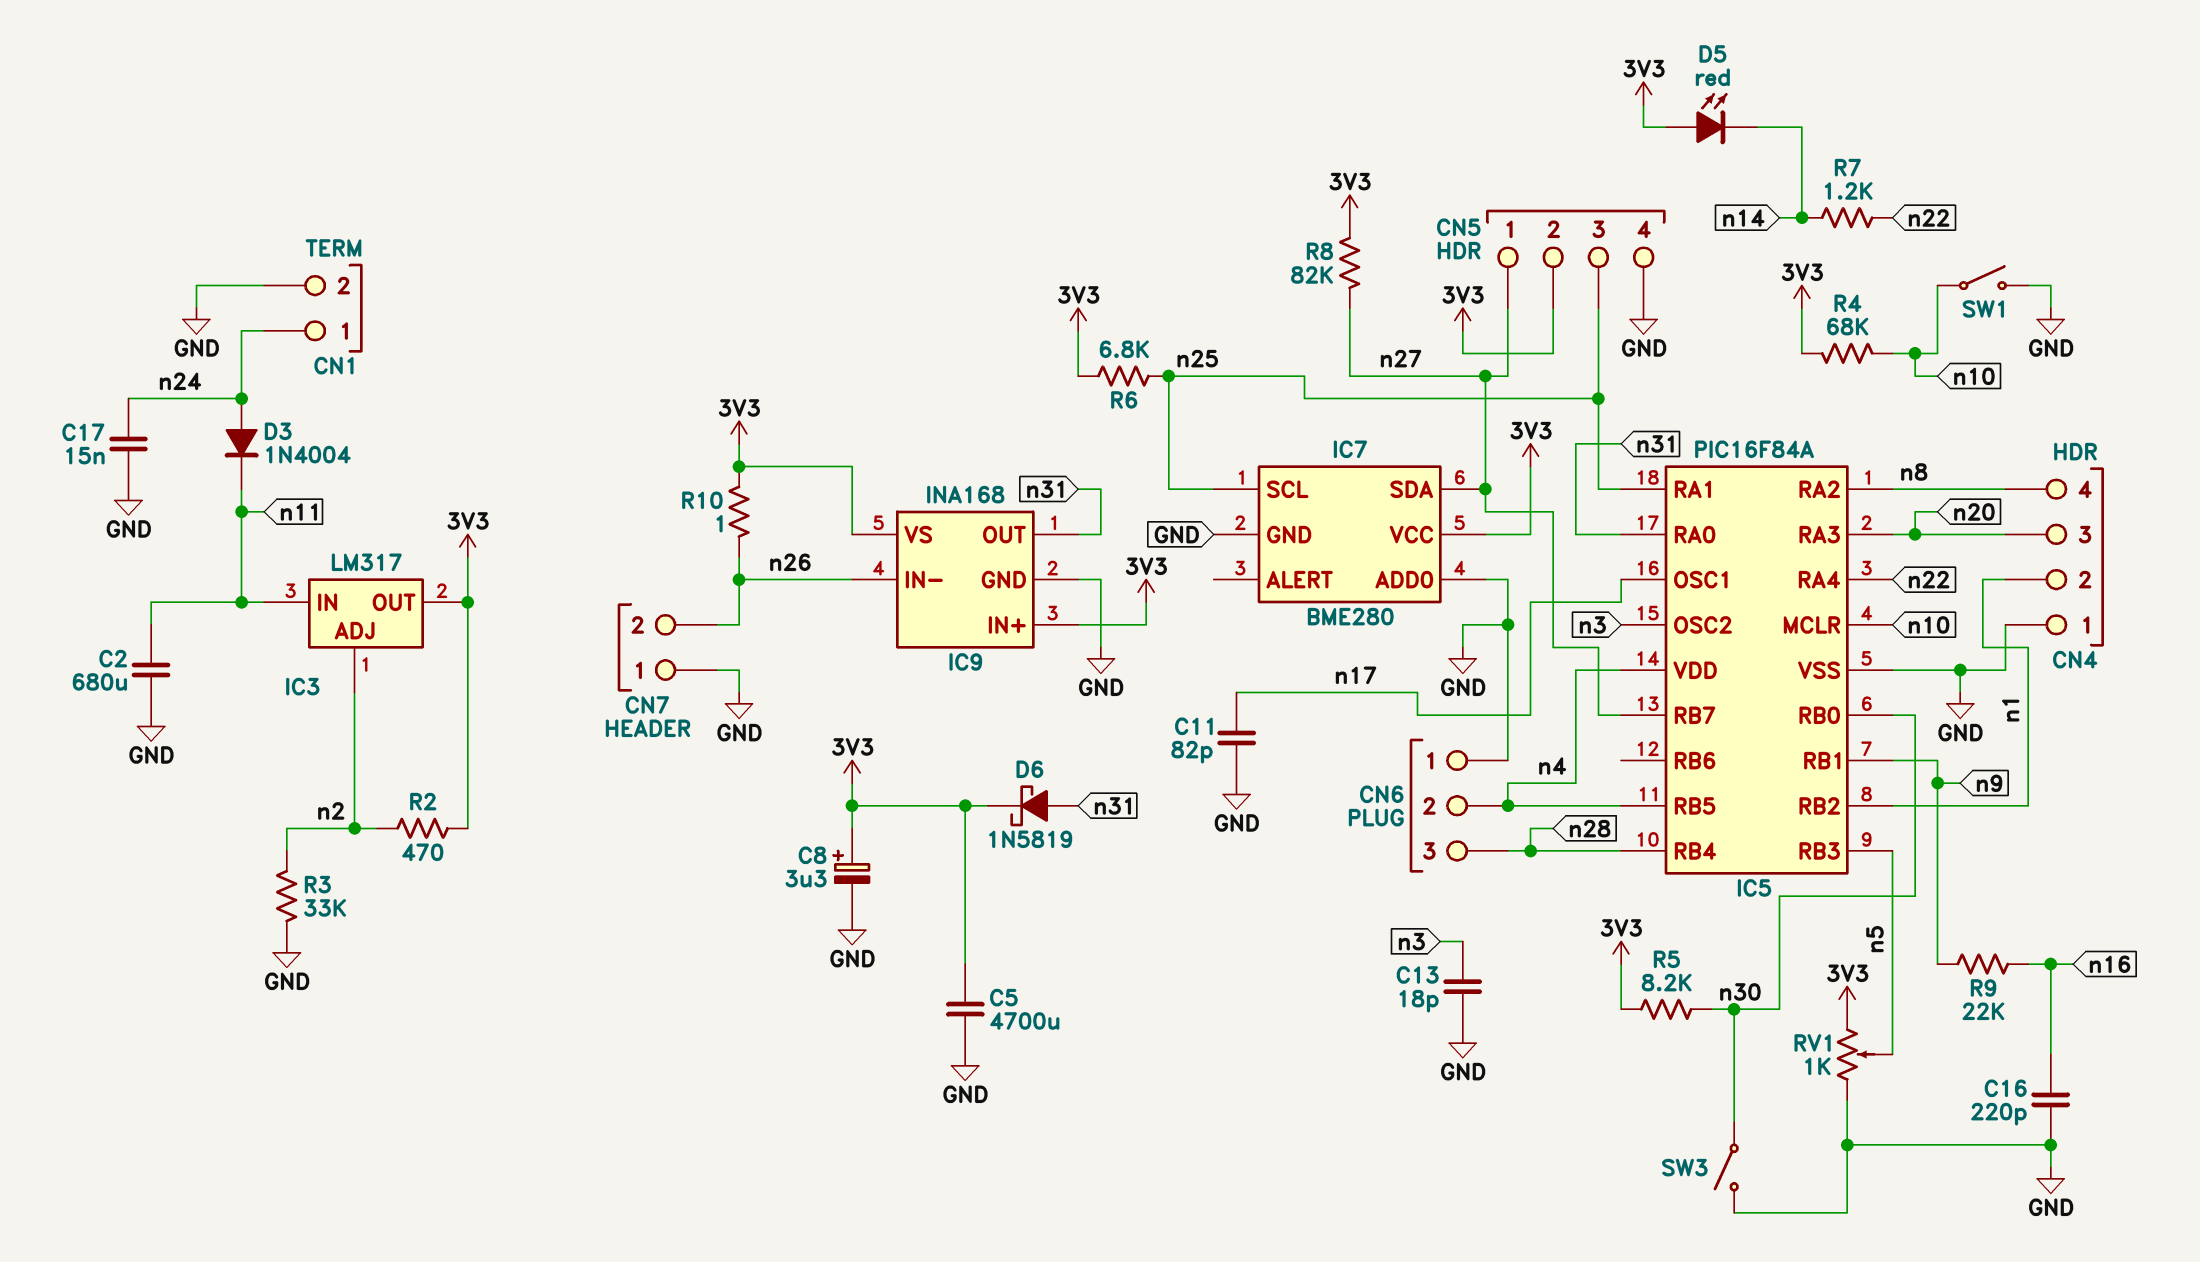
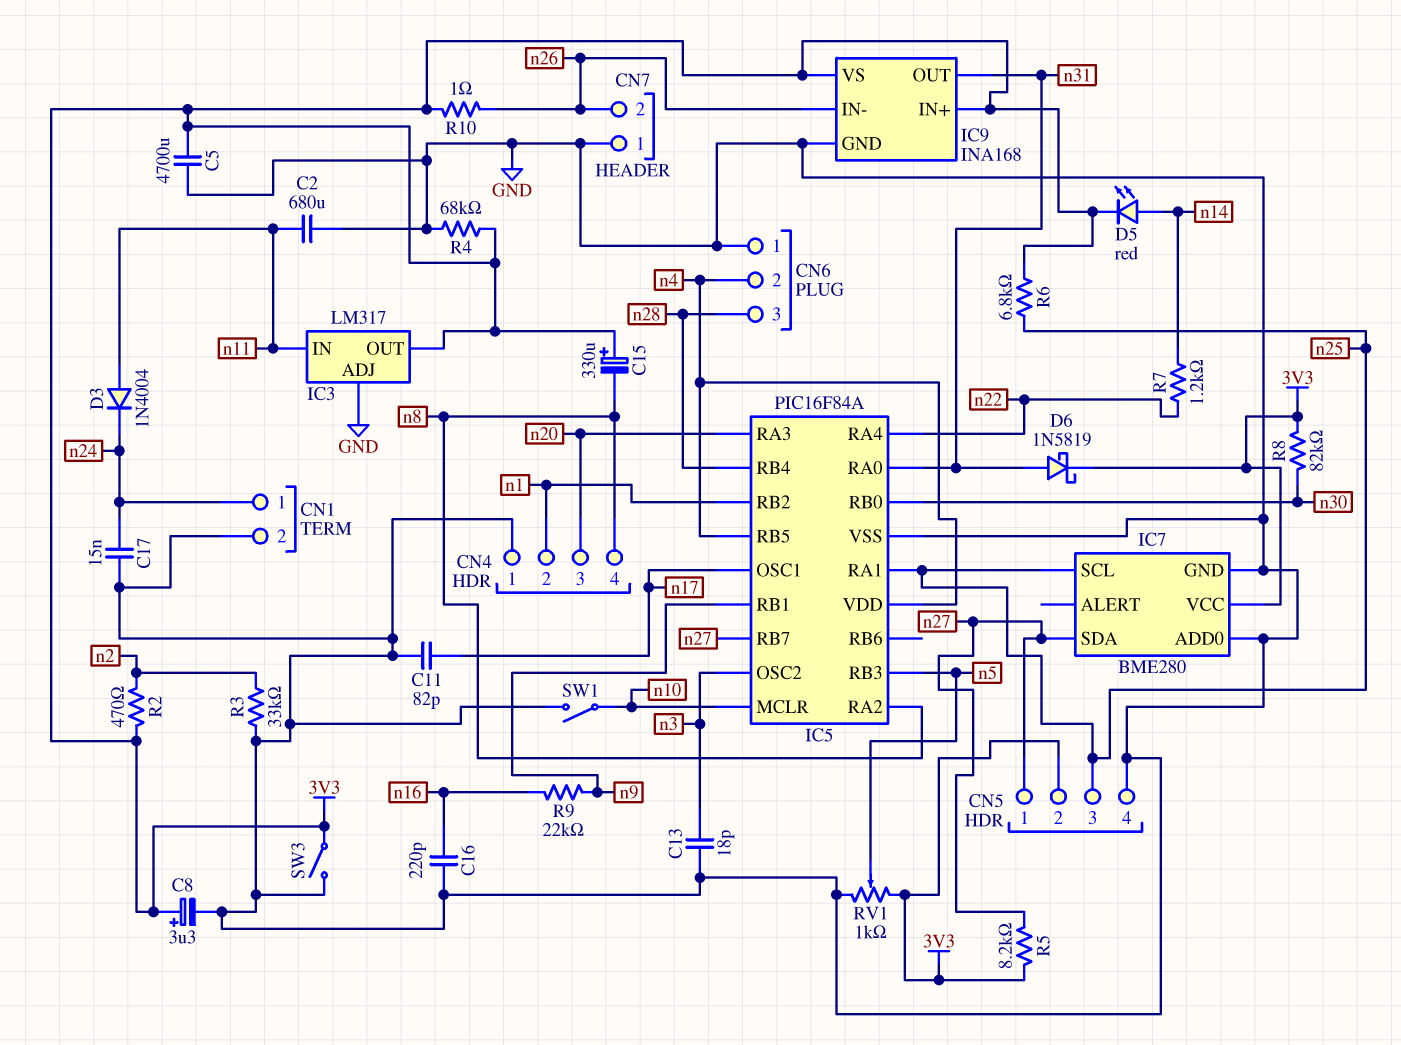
C15: none -> 330uF (plus 3V3, minus n8)
D3: diode 1N4004 (A n24, K n11) -> diode 1N4004 (A n11, K n24)
D5: LED red (A 3V3, K n14) -> LED red (A n14, K 3V3)
IC3 pin ADJ: n2 -> GND
R4: 68k (3V3, n10) -> 68k (3V3, GND)
R5: 8.2k (3V3, n30) -> 8.2k (3V3, n27)
R8: 82k (3V3, n27) -> 82k (3V3, n30)
SW3: switch (GND, n30) -> switch (3V3, GND)

